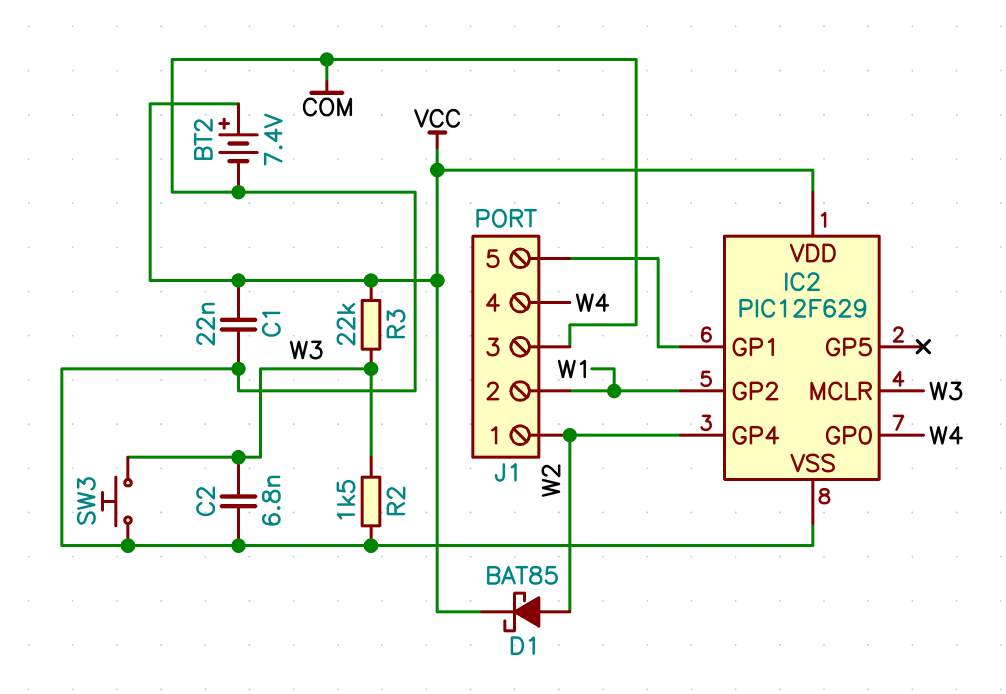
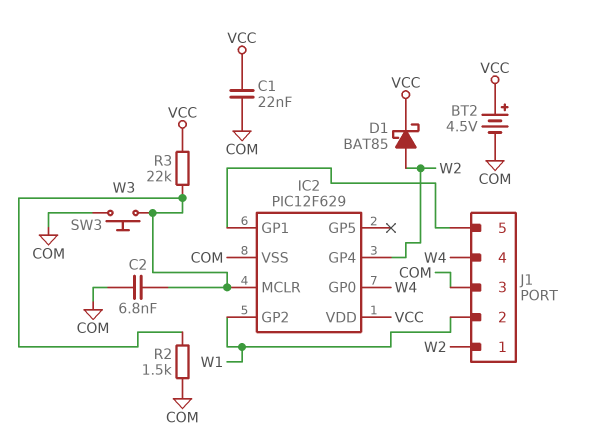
BT2: 7.4V (plus VCC, minus COM) -> 4.5V (plus VCC, minus COM)

